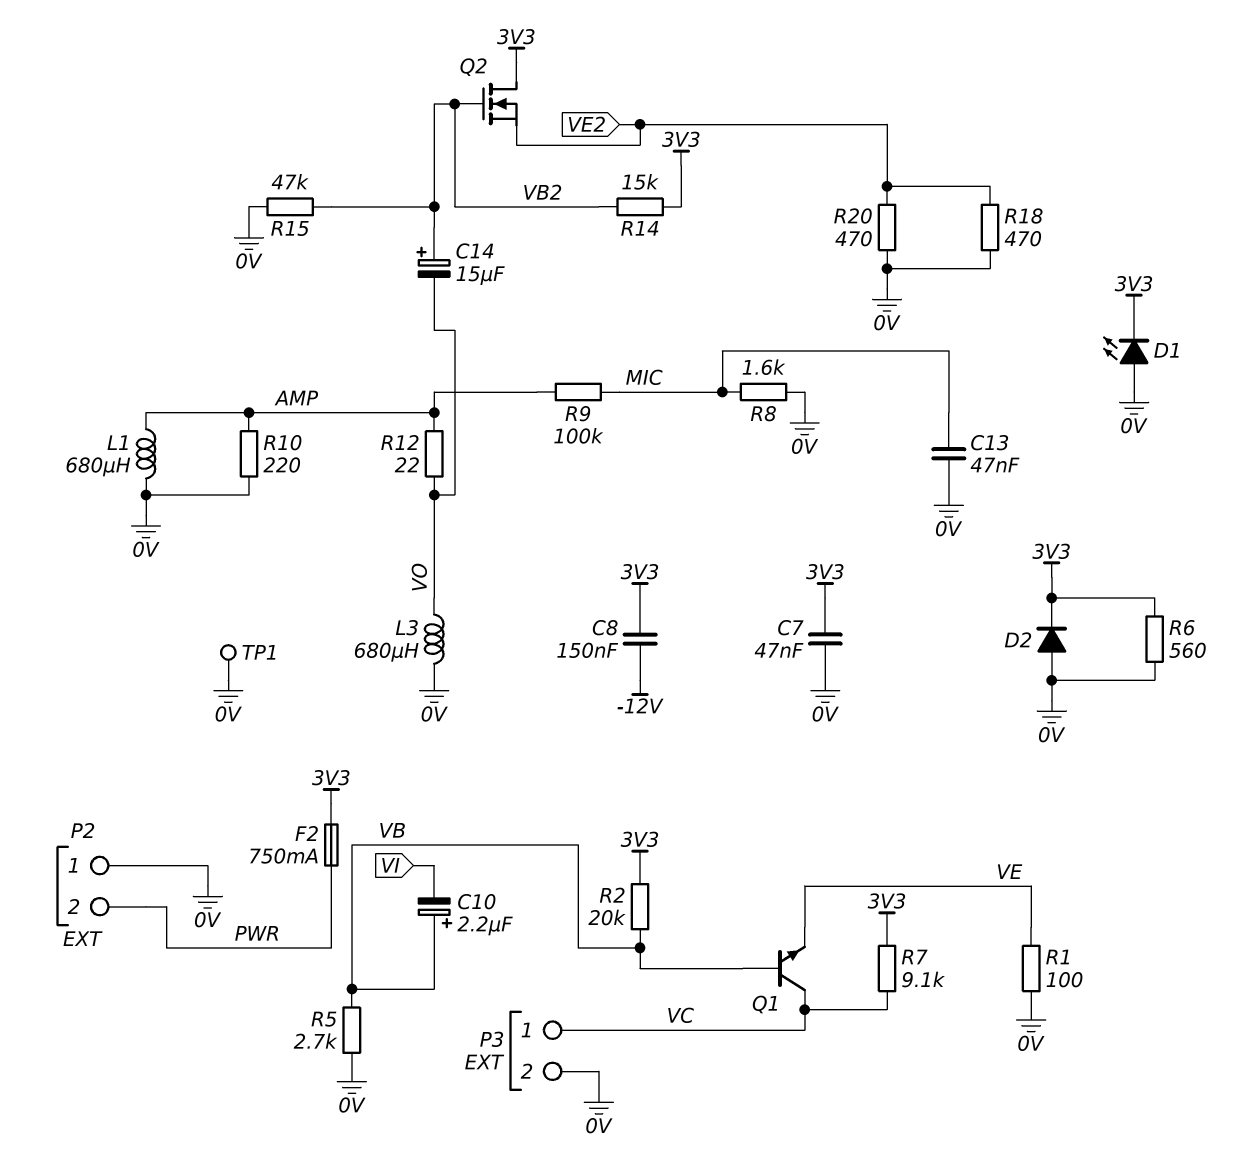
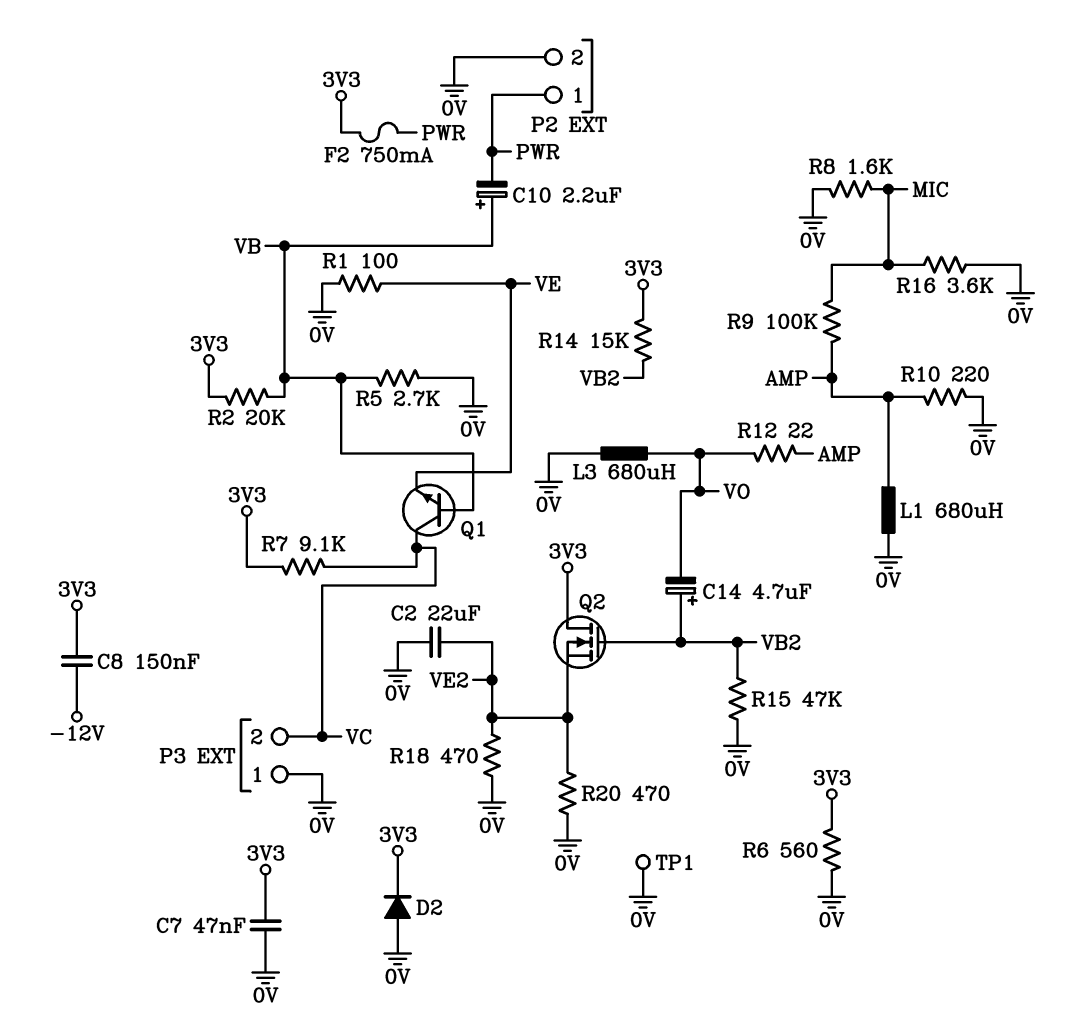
C2: none -> 22uF (0V, VE2)
C10: 2.2uF (plus VB, minus VI) -> 2.2uF (plus VB, minus PWR)
C13: 47nF (0V, MIC) -> none
C14: 15uF (plus VB2, minus VO) -> 4.7uF (plus VB2, minus VO)
D1: LED (A 0V, K 3V3) -> none
P2 pin 1: 0V -> PWR
P2 pin 2: PWR -> 0V
P3 pin 1: VC -> 0V
P3 pin 2: 0V -> VC
R16: none -> 3.6k (0V, MIC)

